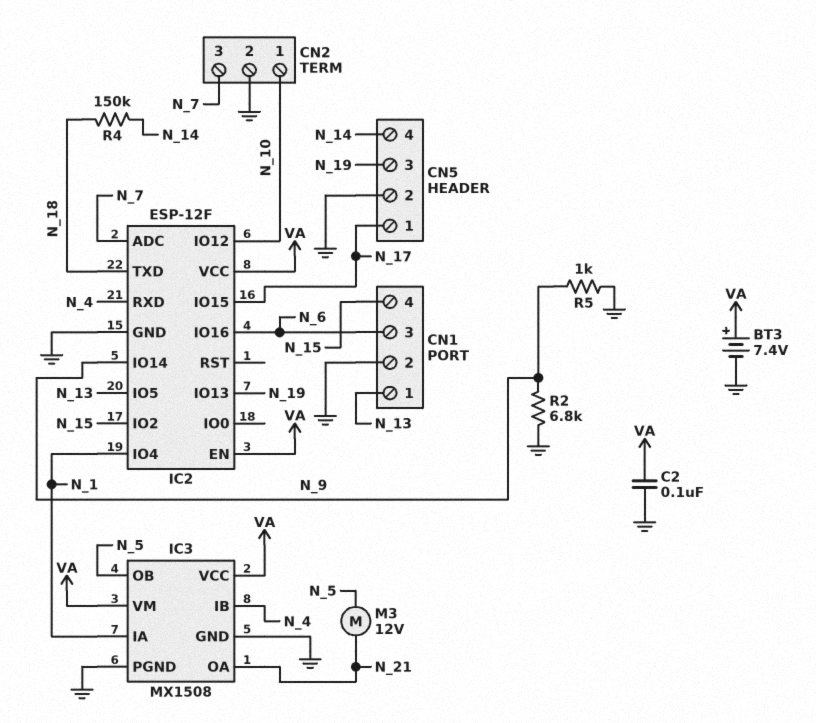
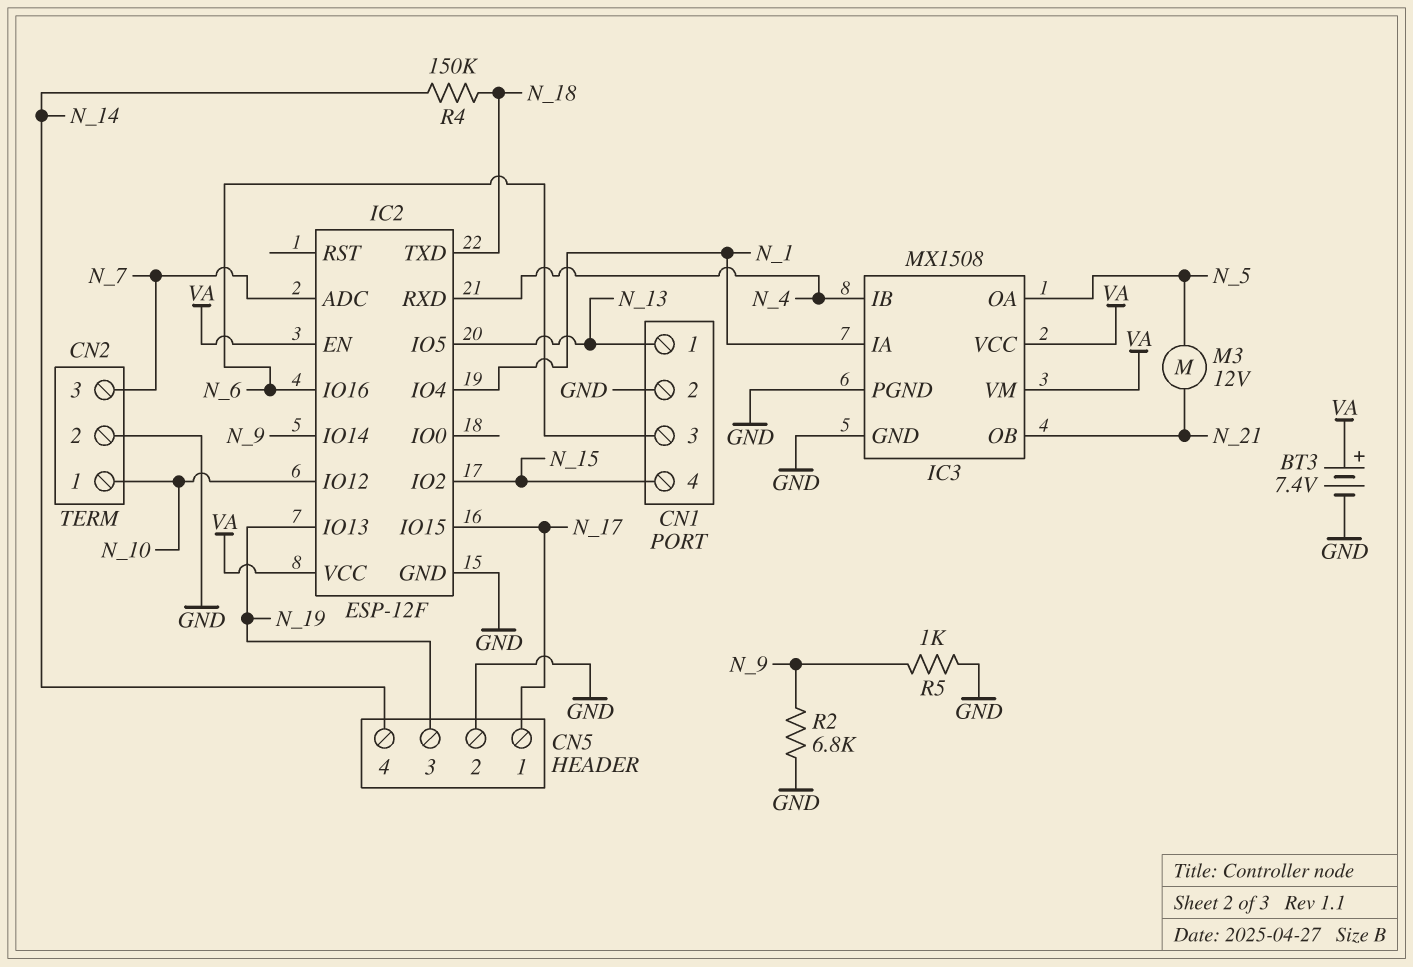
C2: 100nF (GND, VA) -> none
IC3 pin OA: N_21 -> N_5
IC3 pin OB: N_5 -> N_21

